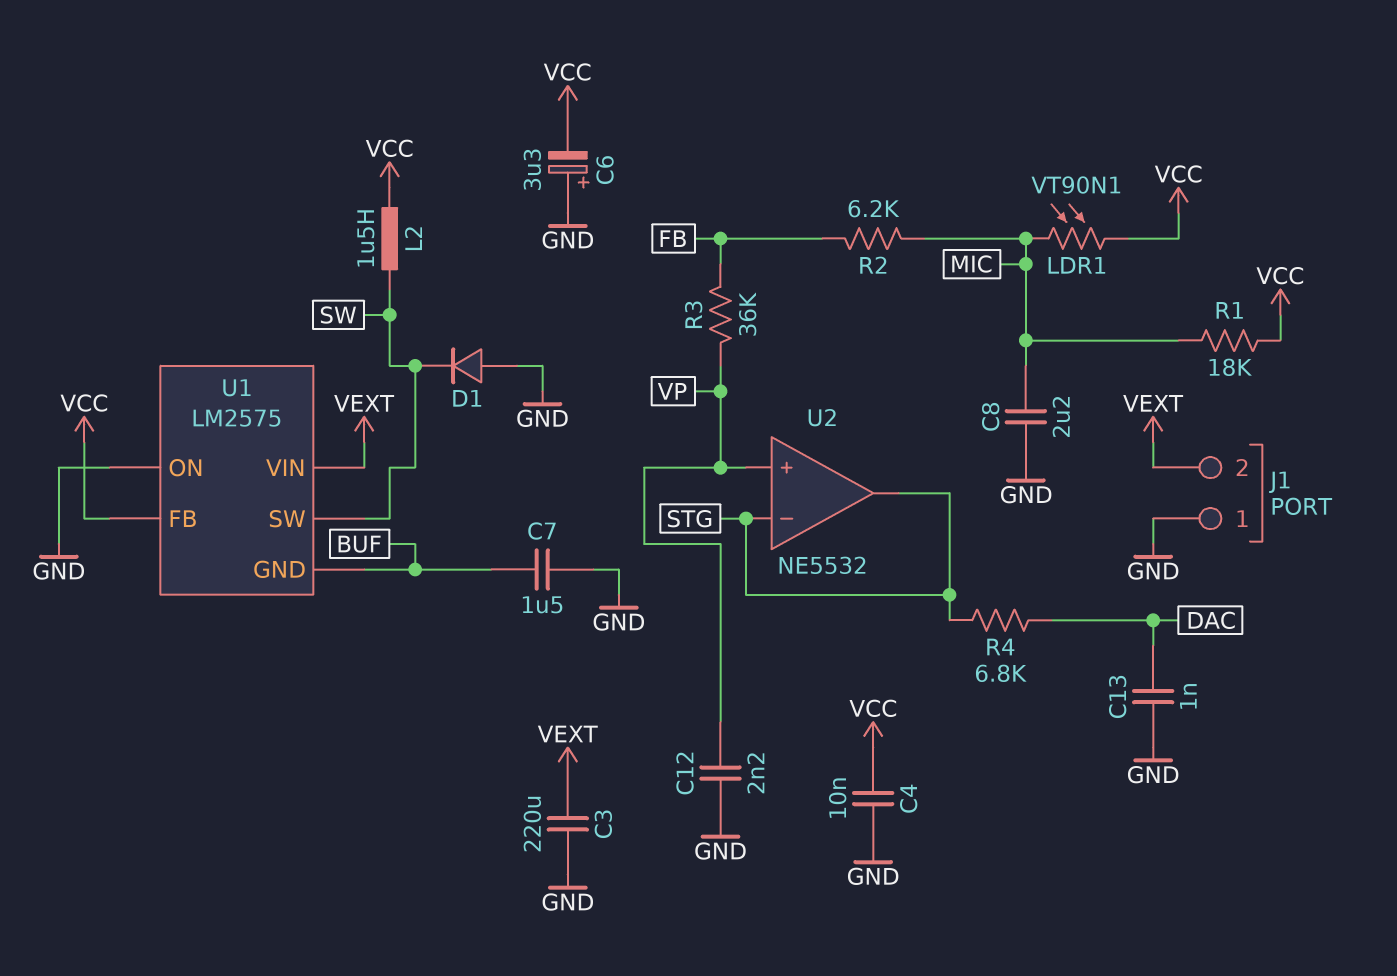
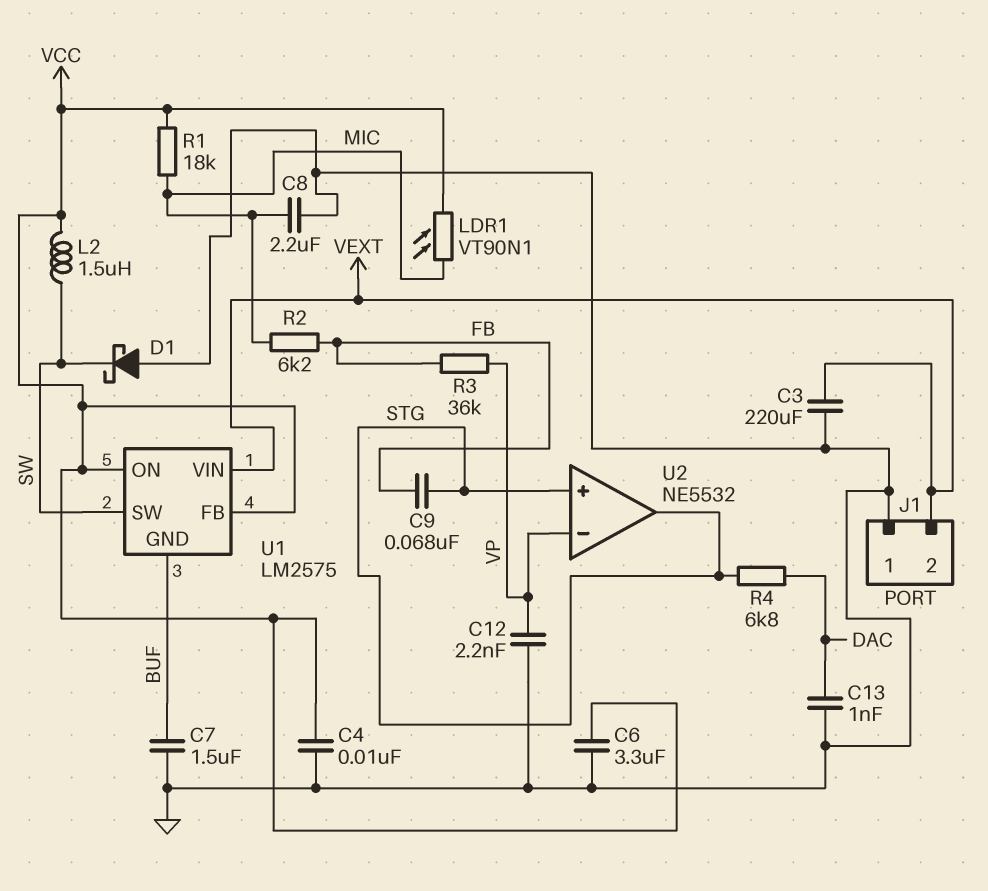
C6: 3.3uF (plus GND, minus VCC) -> 3.3uF (GND, VCC)
C9: none -> 68nF (FB, STG)
D1: diode (A GND, K SW) -> schottky (A GND, K SW)
U1 pin ON: GND -> VCC
U2 pin in+: VP -> STG
U2 pin in-: STG -> VP

